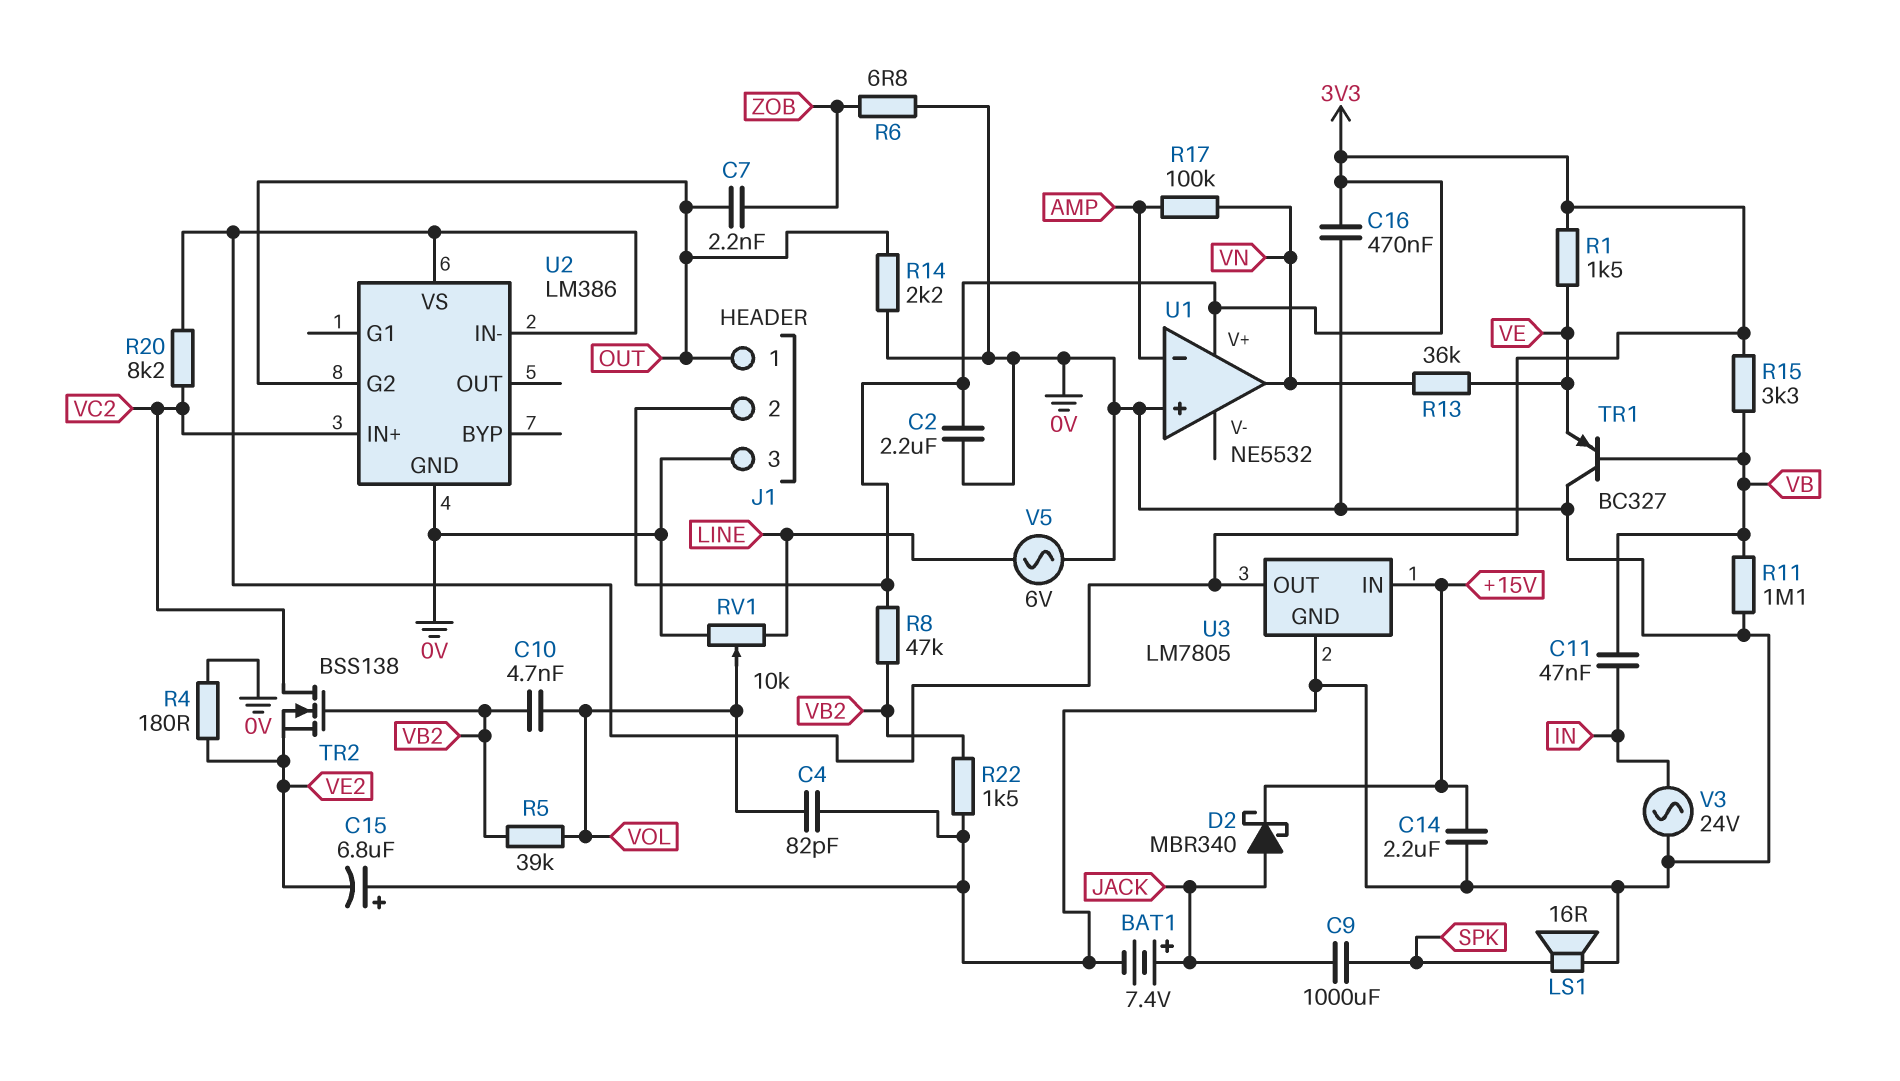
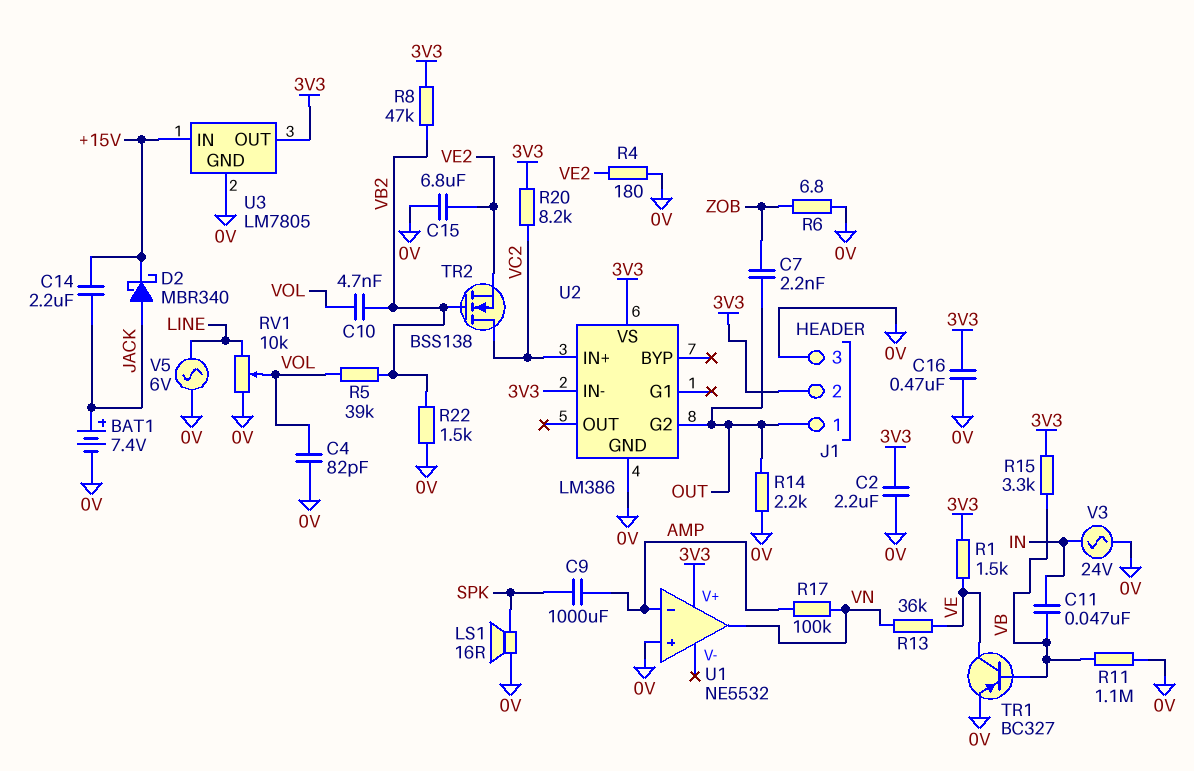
C9: 1000uF (JACK, SPK) -> 1000uF (AMP, SPK)
C14: 2.2uF (+15V, 0V) -> 2.2uF (+15V, JACK)
C15: 6.8uF (plus 0V, minus VE2) -> 6.8uF (0V, VE2)
TR1: PNP BC327 (B VB, C 0V, E VE) -> PNP BC327 (B VB, C VE, E 0V)

